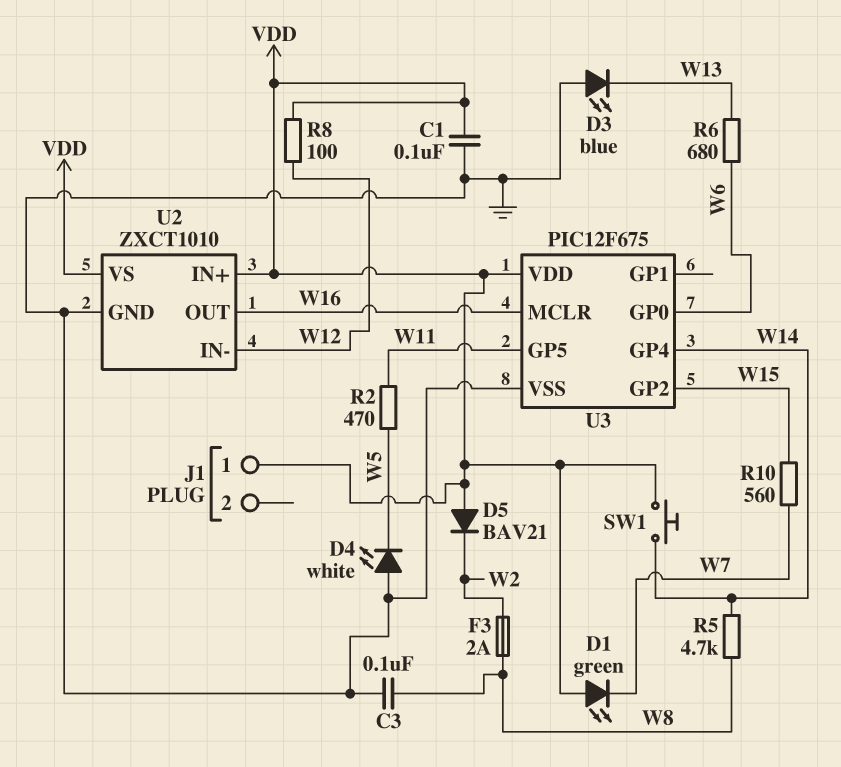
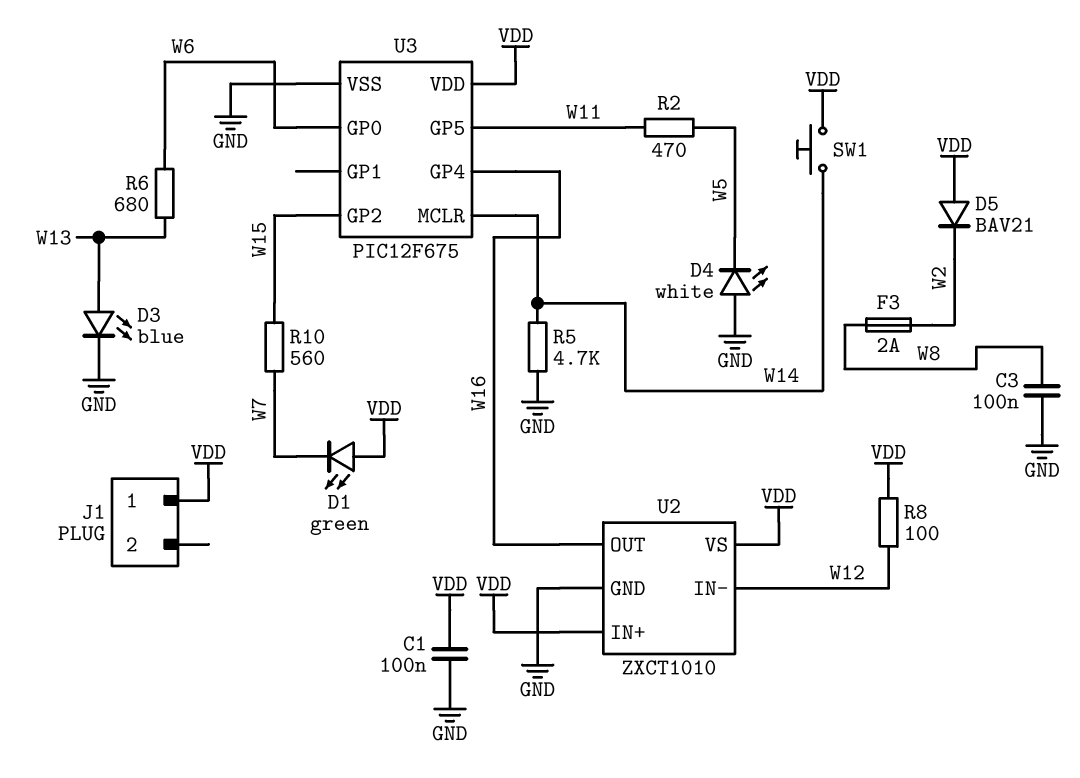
D3: LED blue (A GND, K W13) -> LED blue (A W13, K GND)
R5: 4.7k (W8, W14) -> 4.7k (GND, W14)
U3 pin GP4: W14 -> W16
U3 pin MCLR: W16 -> W14

